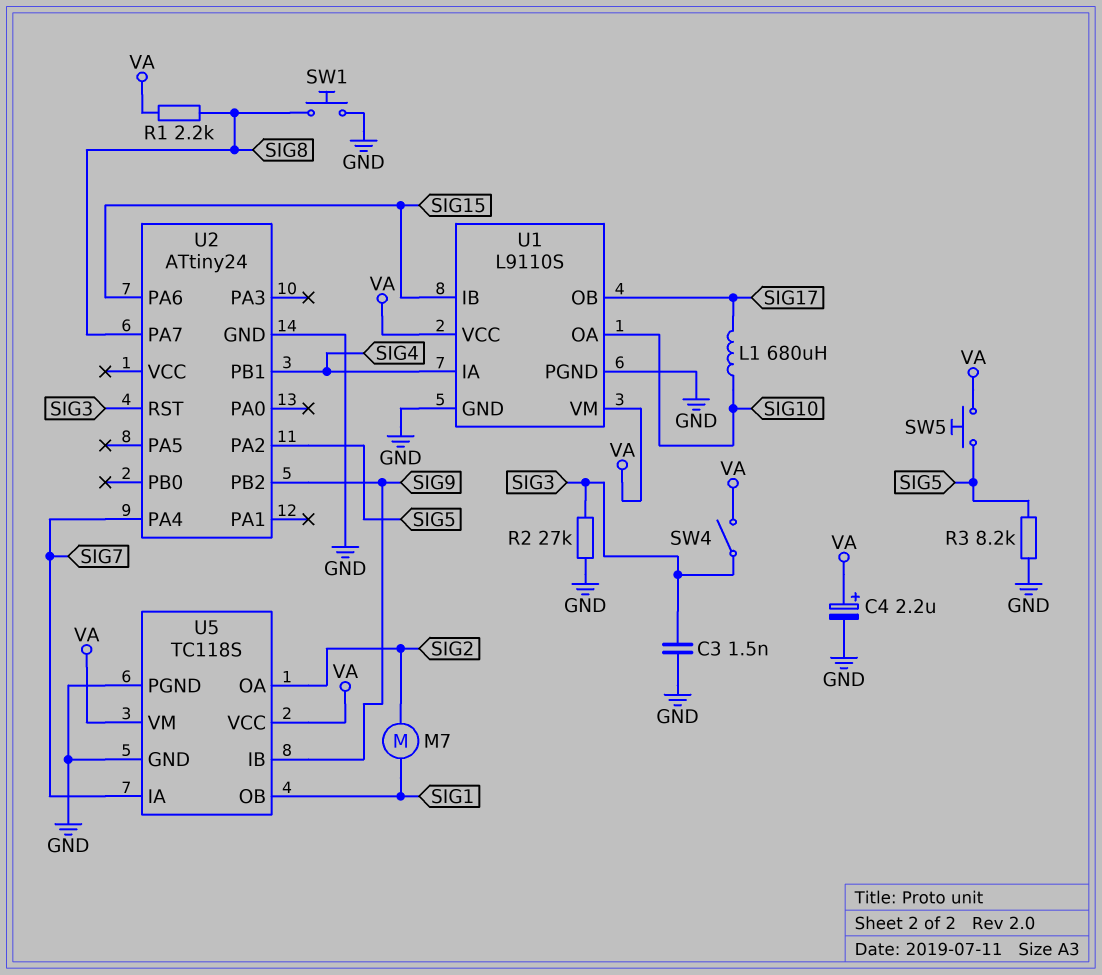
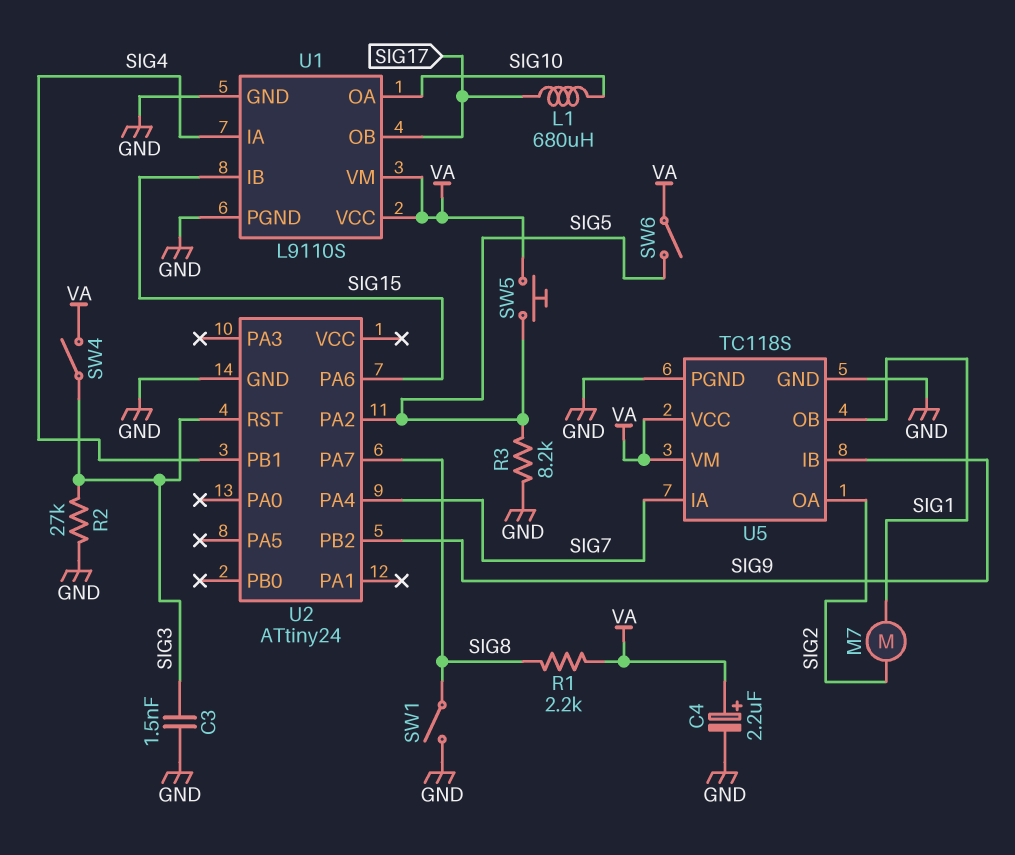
SW1: button (GND, SIG8) -> switch (GND, SIG8)
SW6: none -> switch (SIG5, VA)

